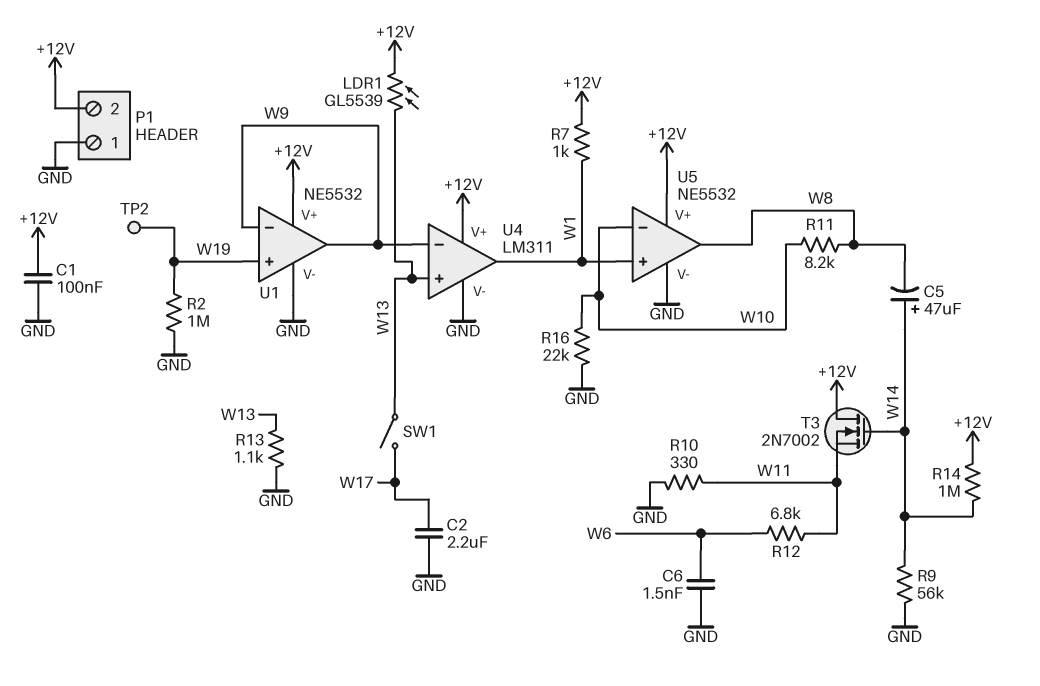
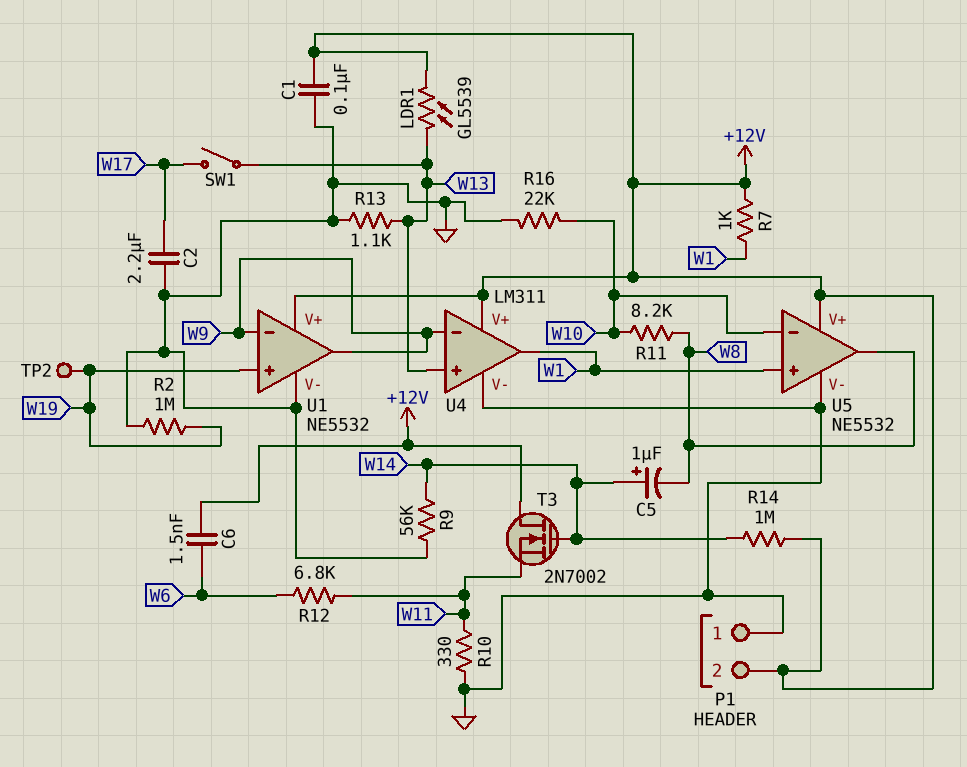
C5: 47uF (plus W14, minus W8) -> 1uF (plus W14, minus W8)
C6: 1.5nF (GND, W6) -> 1.5nF (+12V, W6)

